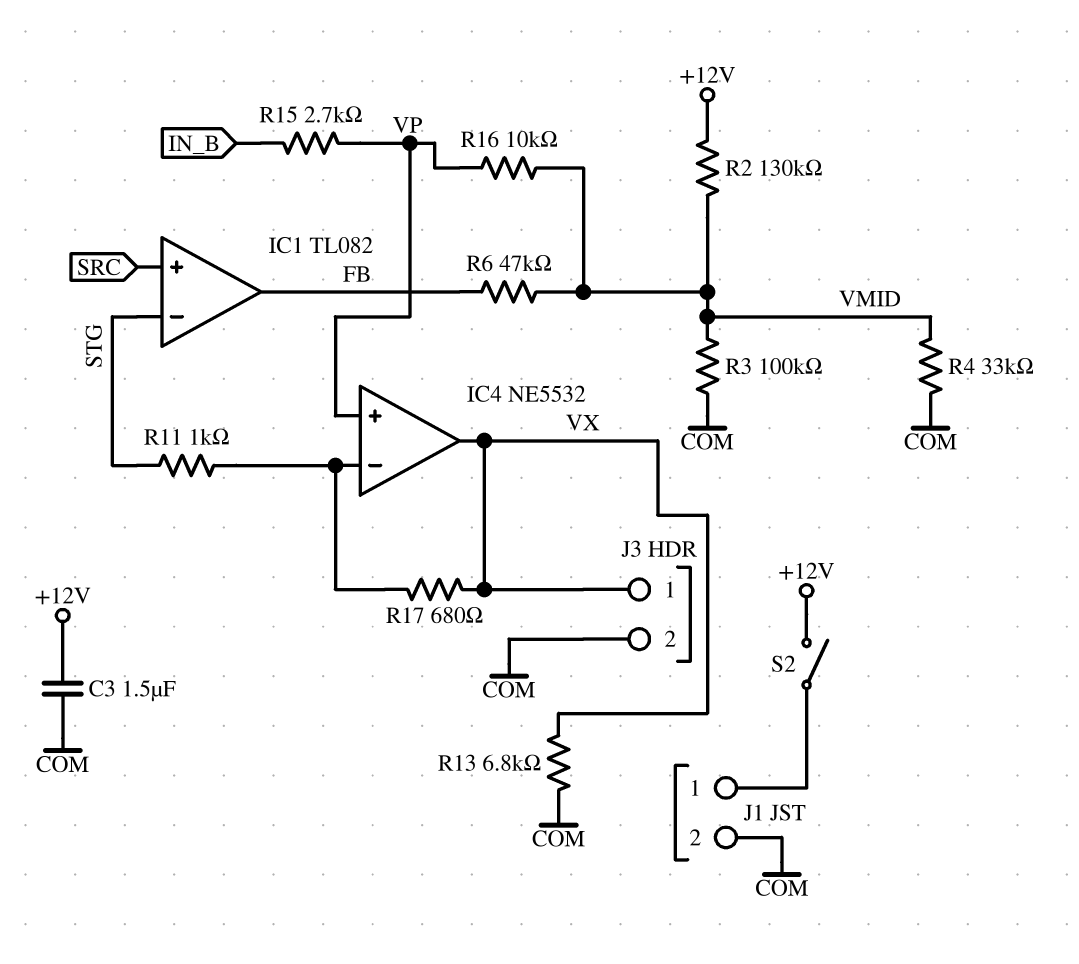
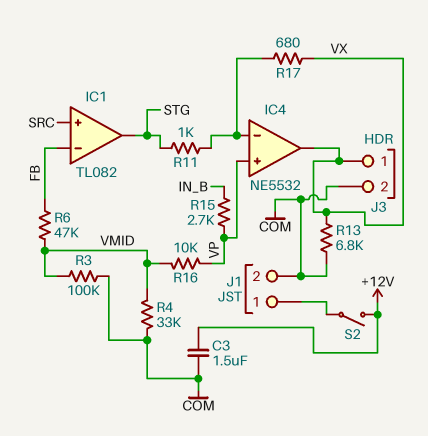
IC1 pin in-: STG -> FB
IC1 pin out: FB -> STG
R2: 130k (+12V, VMID) -> none

